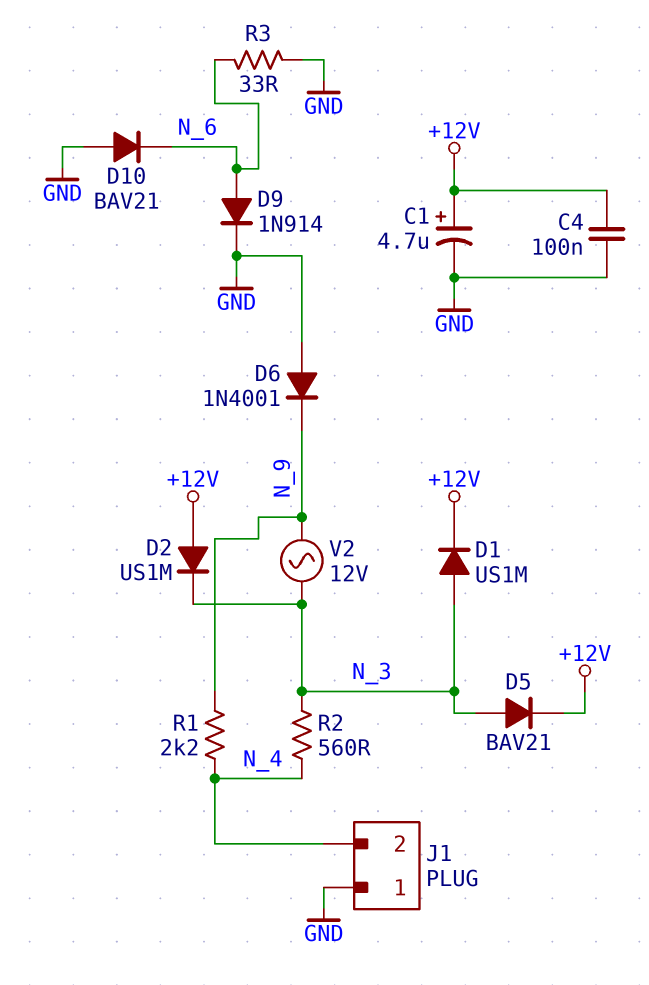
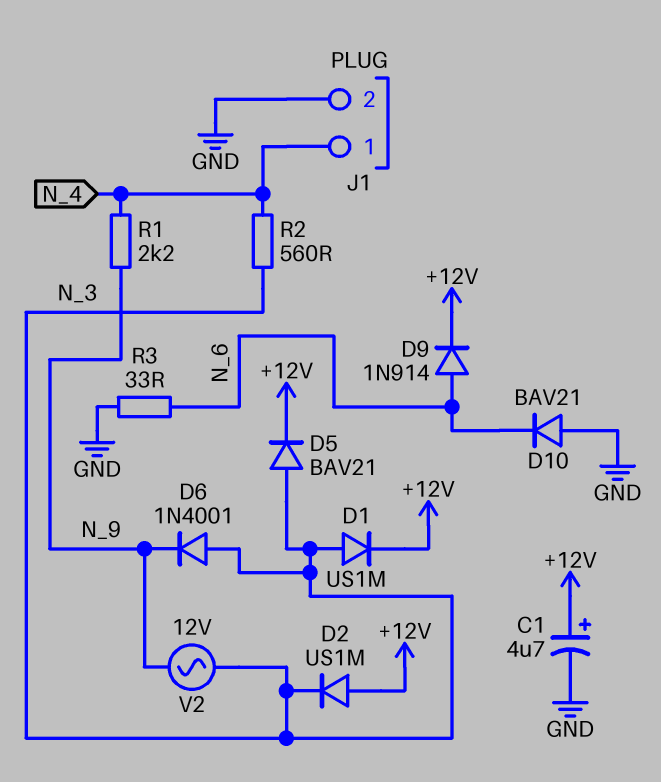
C4: 100nF (+12V, GND) -> none
D6: diode 1N4001 (A GND, K N_9) -> diode 1N4001 (A N_3, K N_9)
D9: diode 1N914 (A N_6, K GND) -> diode 1N914 (A N_6, K +12V)
J1 pin 1: GND -> N_4
J1 pin 2: N_4 -> GND

